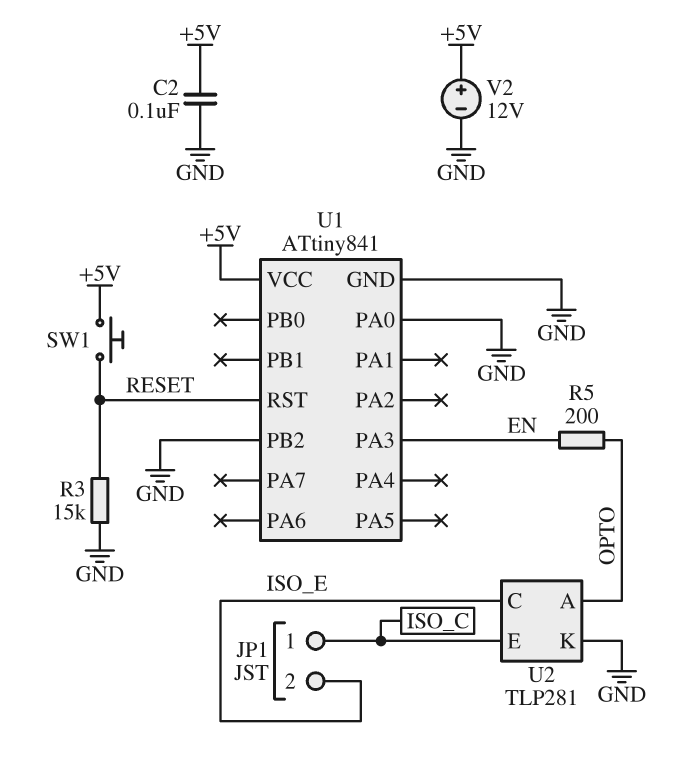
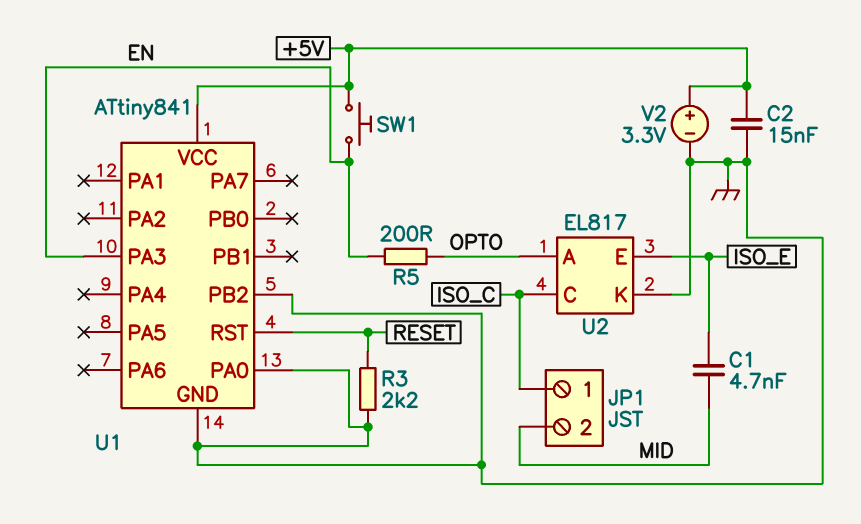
C1: none -> 4.7nF (ISO_E, MID)
C2: 100nF (+5V, GND) -> 15nF (+5V, GND)
JP1 pin 2: ISO_E -> MID
R3: 15k (GND, RESET) -> 2.2k (GND, RESET)
SW1: button (+5V, RESET) -> button (+5V, EN)
U2: TLP281 -> EL817
U2 pin C: ISO_E -> ISO_C
U2 pin E: ISO_C -> ISO_E
V2: 12V (plus +5V, minus GND) -> 3.3V (plus +5V, minus GND)

